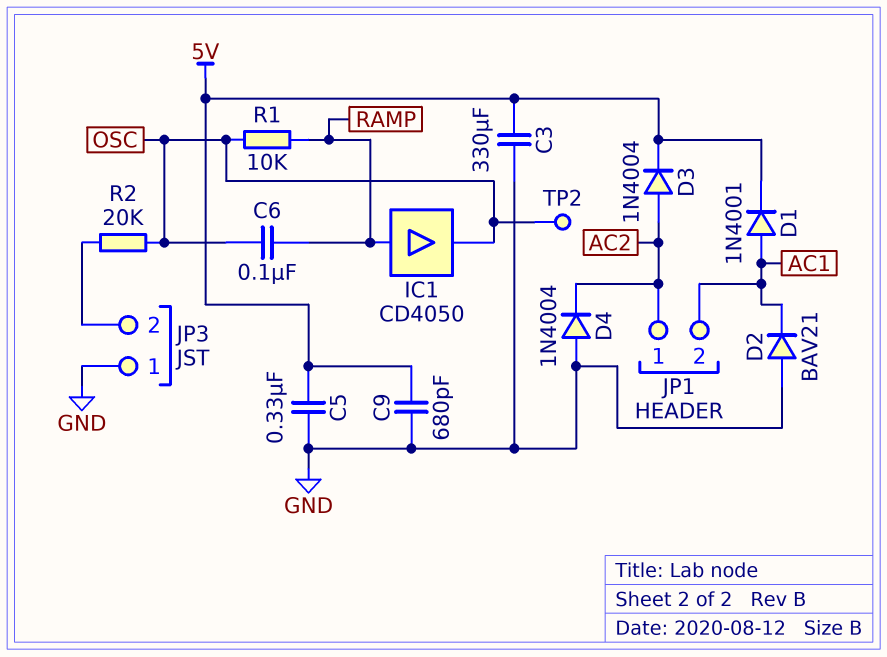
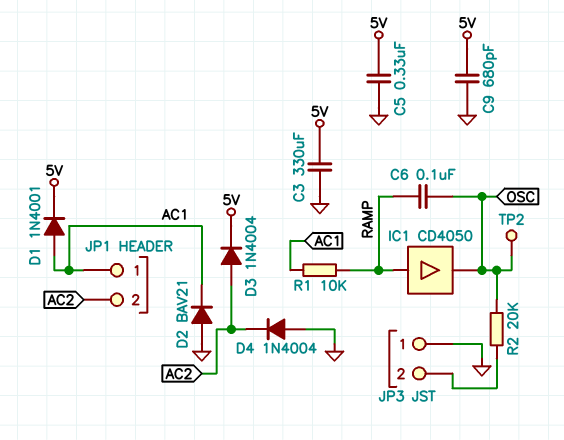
JP1 pin 1: AC2 -> AC1
JP1 pin 2: AC1 -> AC2
R1: 10k (OSC, RAMP) -> 10k (AC1, RAMP)

